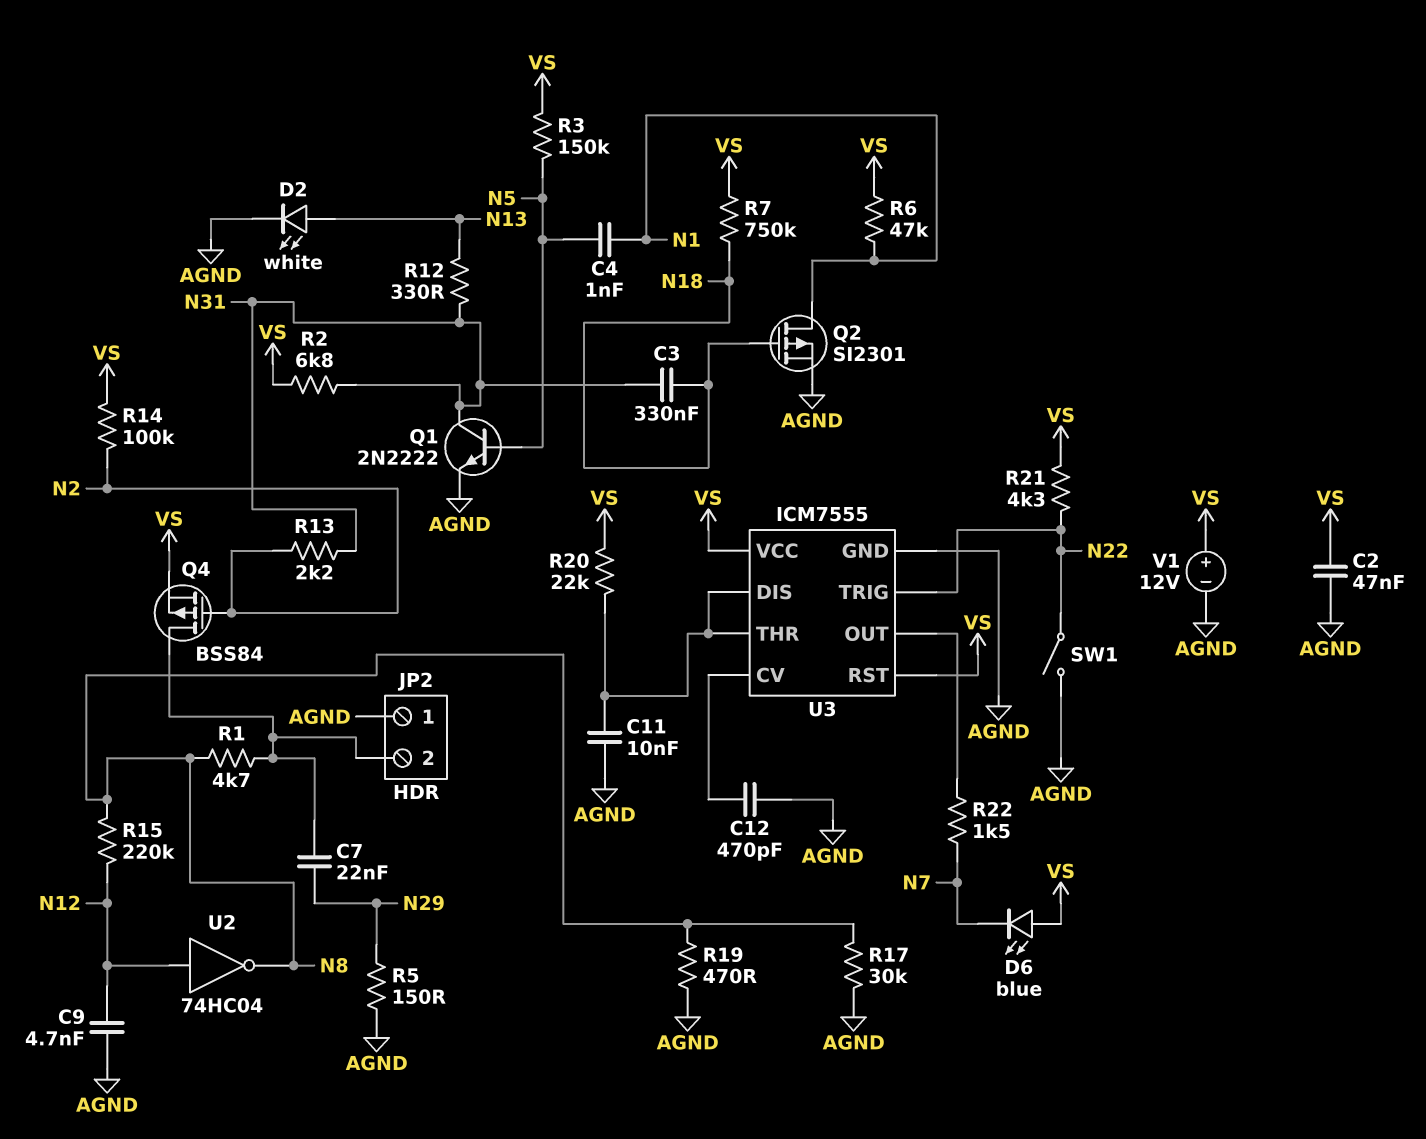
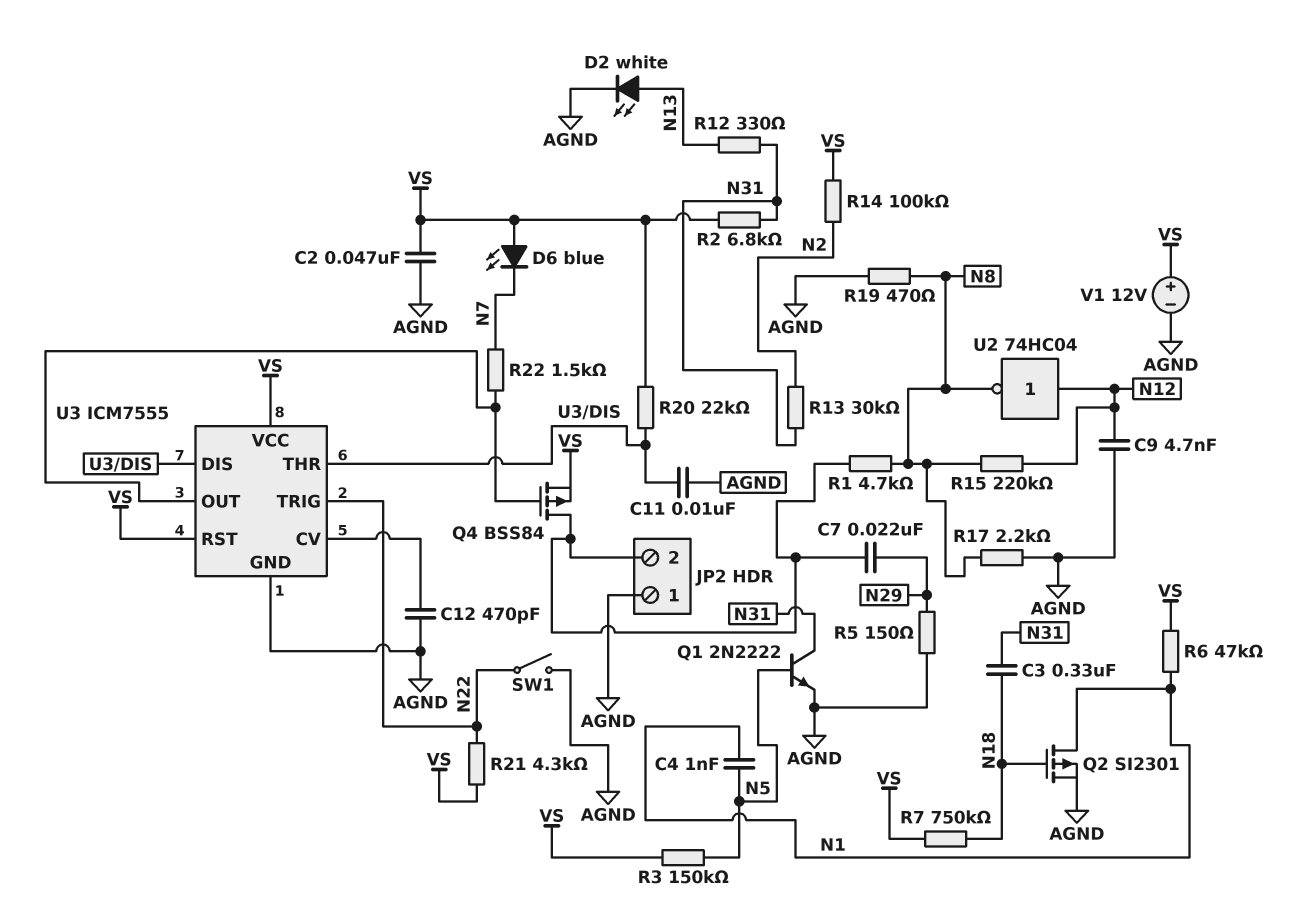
Q4: PMOS BSS84 (G N2, D JP2/2, S VS) -> PMOS BSS84 (G U3/OUT, D JP2/2, S VS)
R13: 2.2k (N2, N31) -> 30k (N2, N31)
R17: 30k (AGND, N8) -> 2.2k (AGND, N8)

